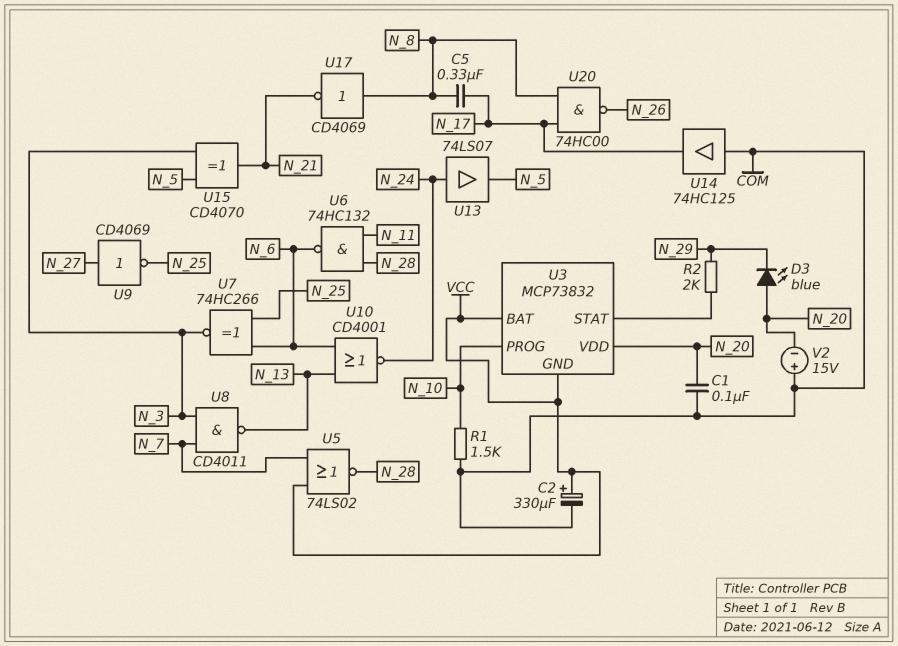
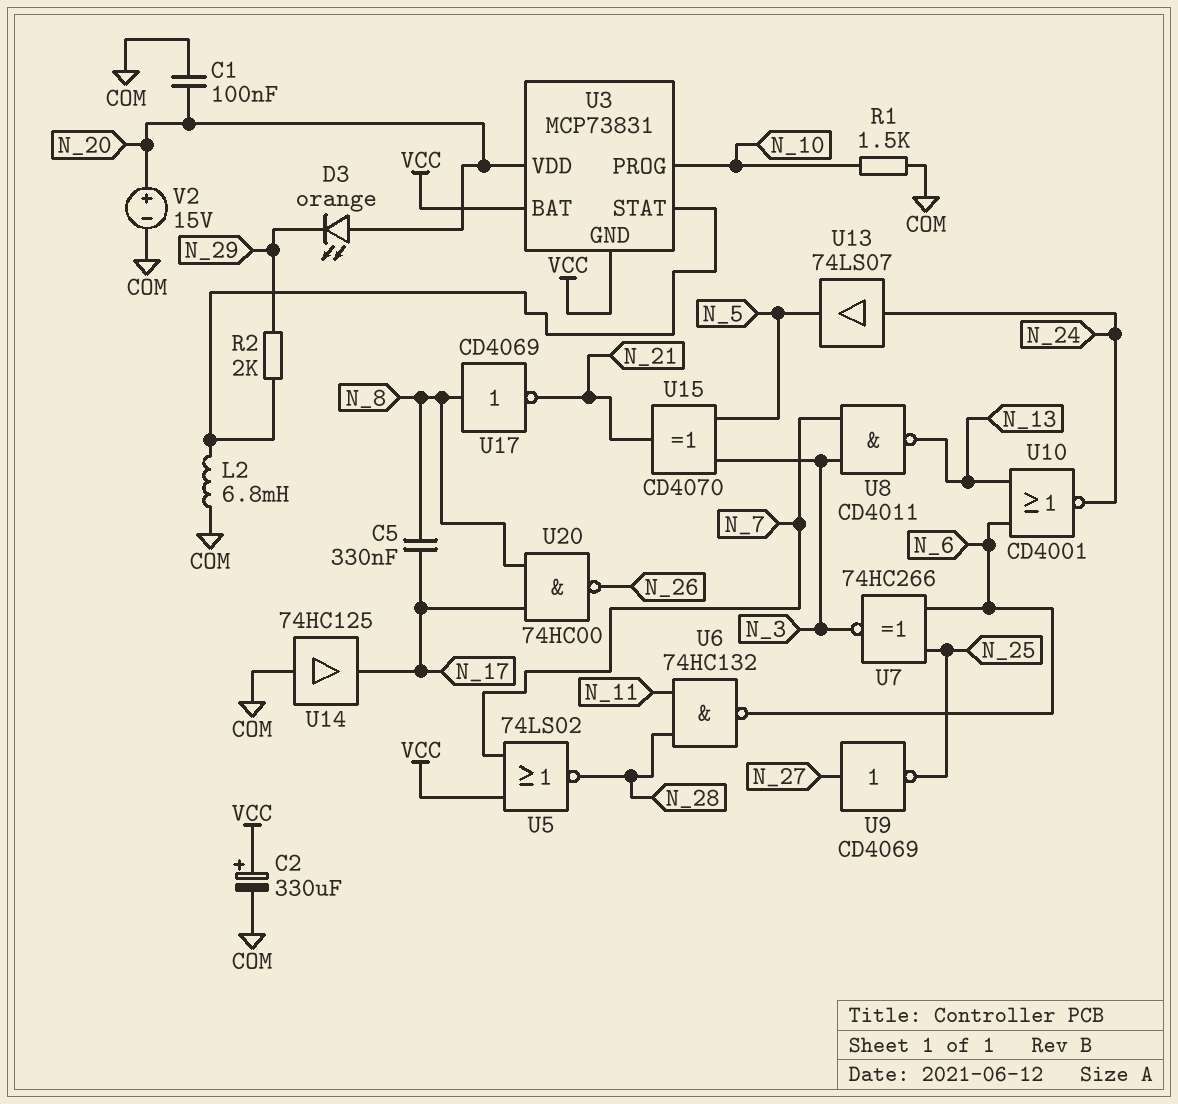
D3: LED blue (A N_20, K N_29) -> LED orange (A N_20, K N_29)
L2: none -> 6.8mH (COM, U3/STAT)
U3: MCP73832 -> MCP73831
V2: 15V (plus COM, minus N_20) -> 15V (plus N_20, minus COM)

